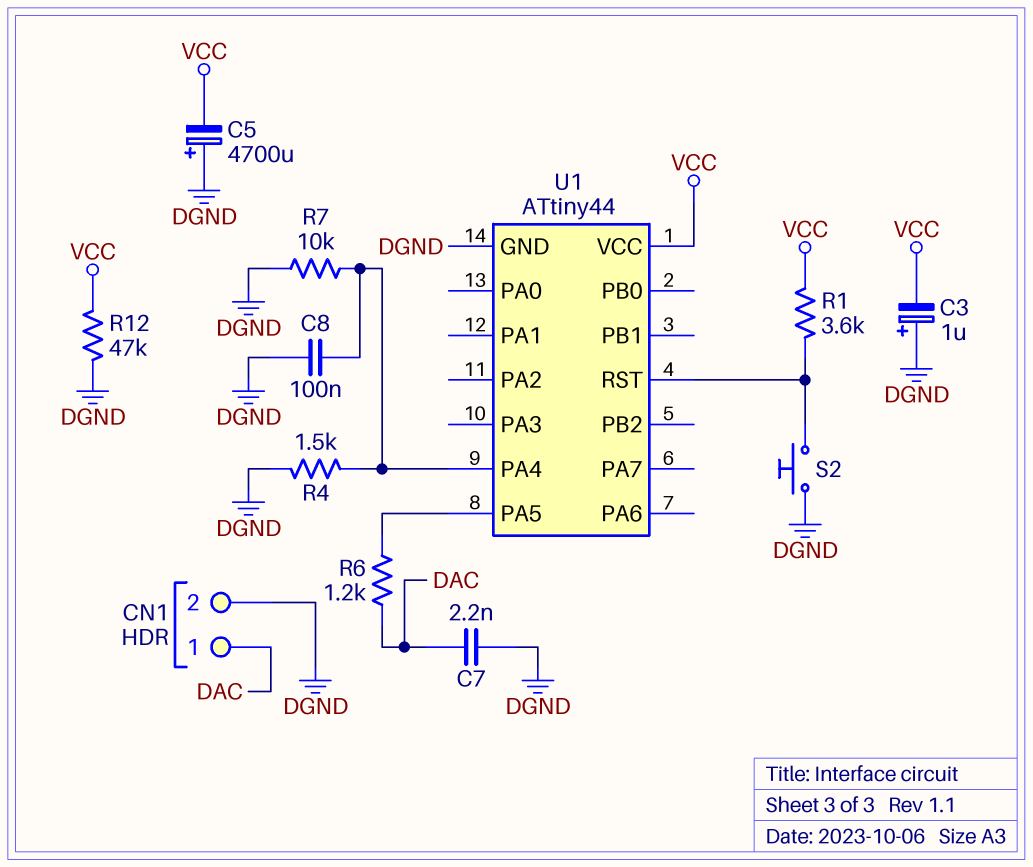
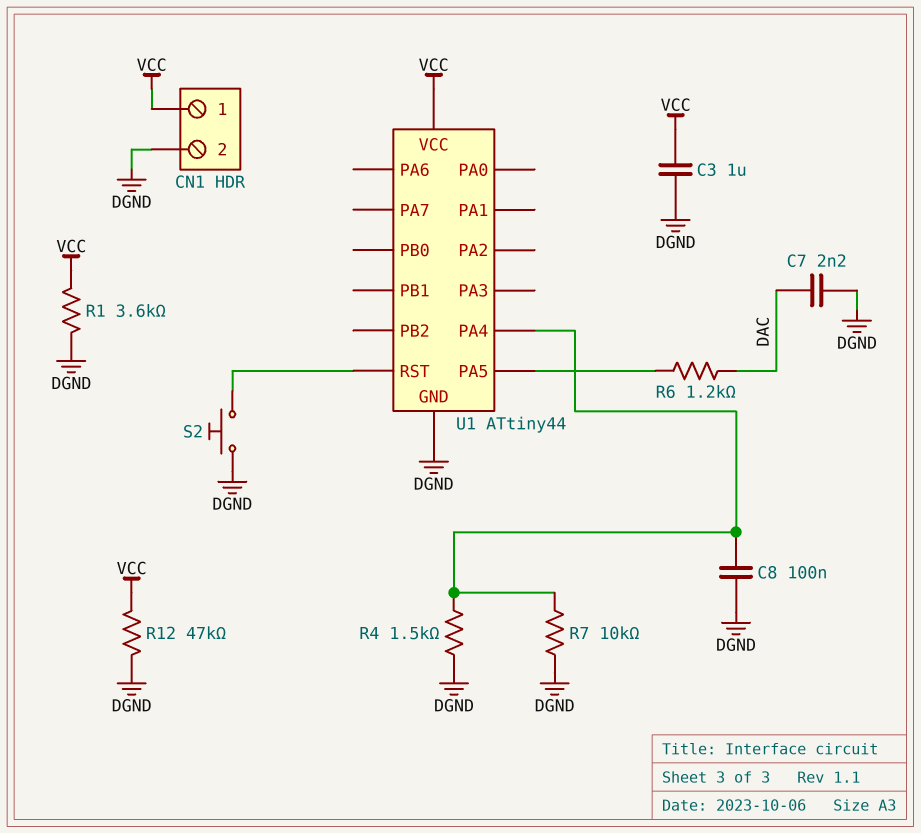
C3: 1uF (plus DGND, minus VCC) -> 1uF (DGND, VCC)
C5: 4700uF (plus DGND, minus VCC) -> none
CN1 pin 1: DAC -> VCC
R1: 3.6k (U1/RST, VCC) -> 3.6k (DGND, VCC)

